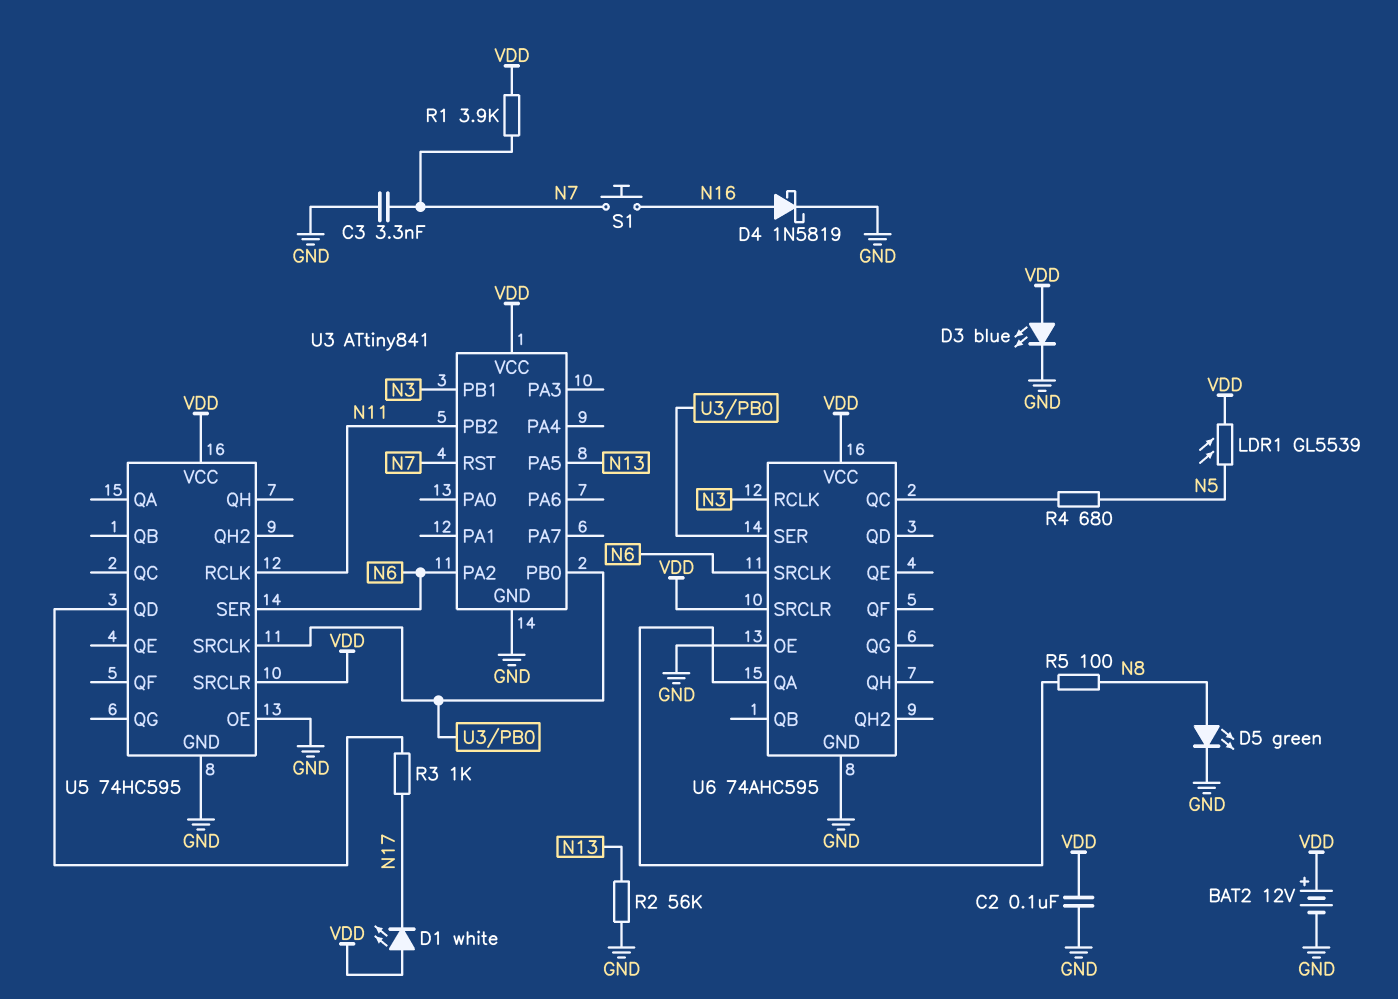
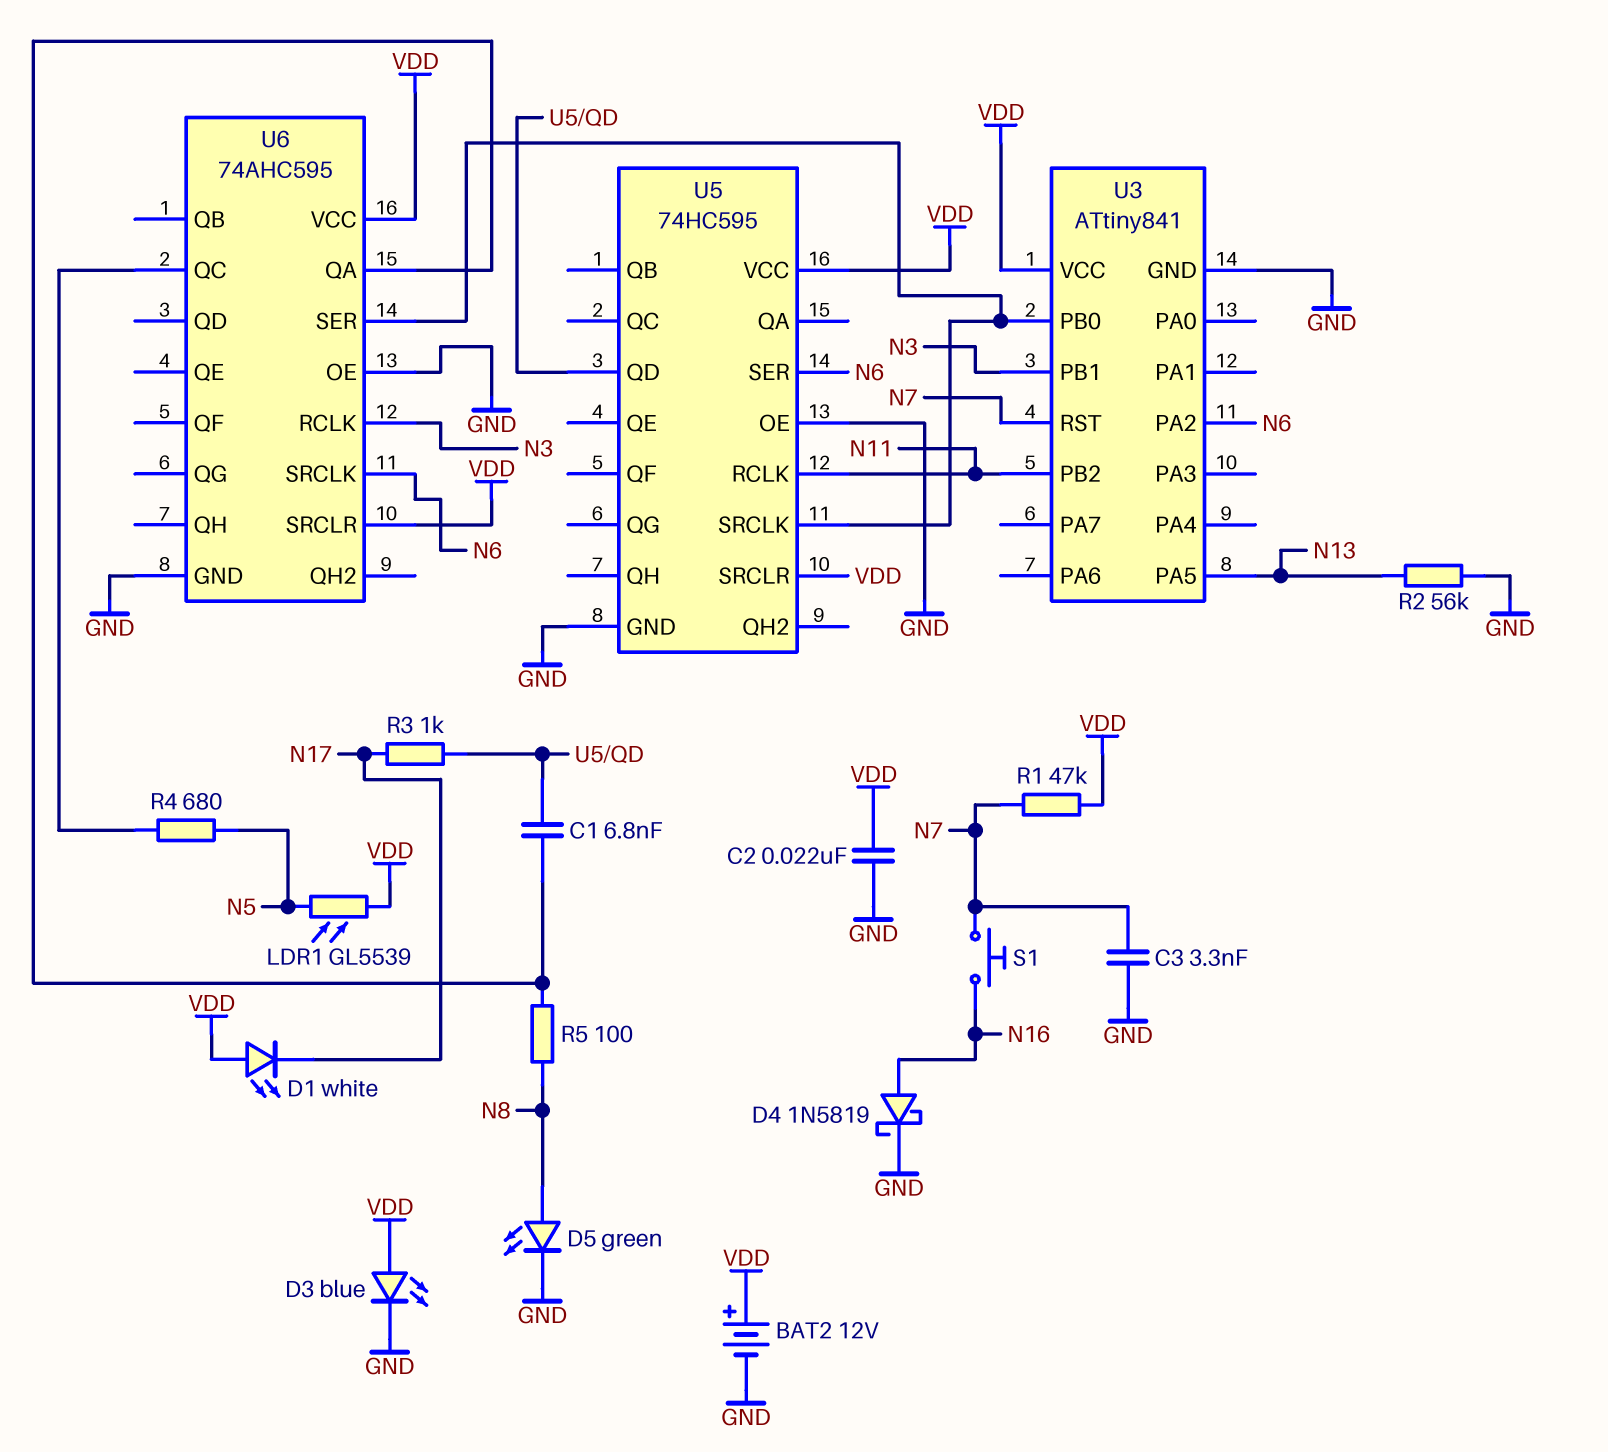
C1: none -> 6.8nF (U5/QD, U6/QA)
C2: 100nF (GND, VDD) -> 22nF (GND, VDD)
R1: 3.9k (N7, VDD) -> 47k (N7, VDD)

